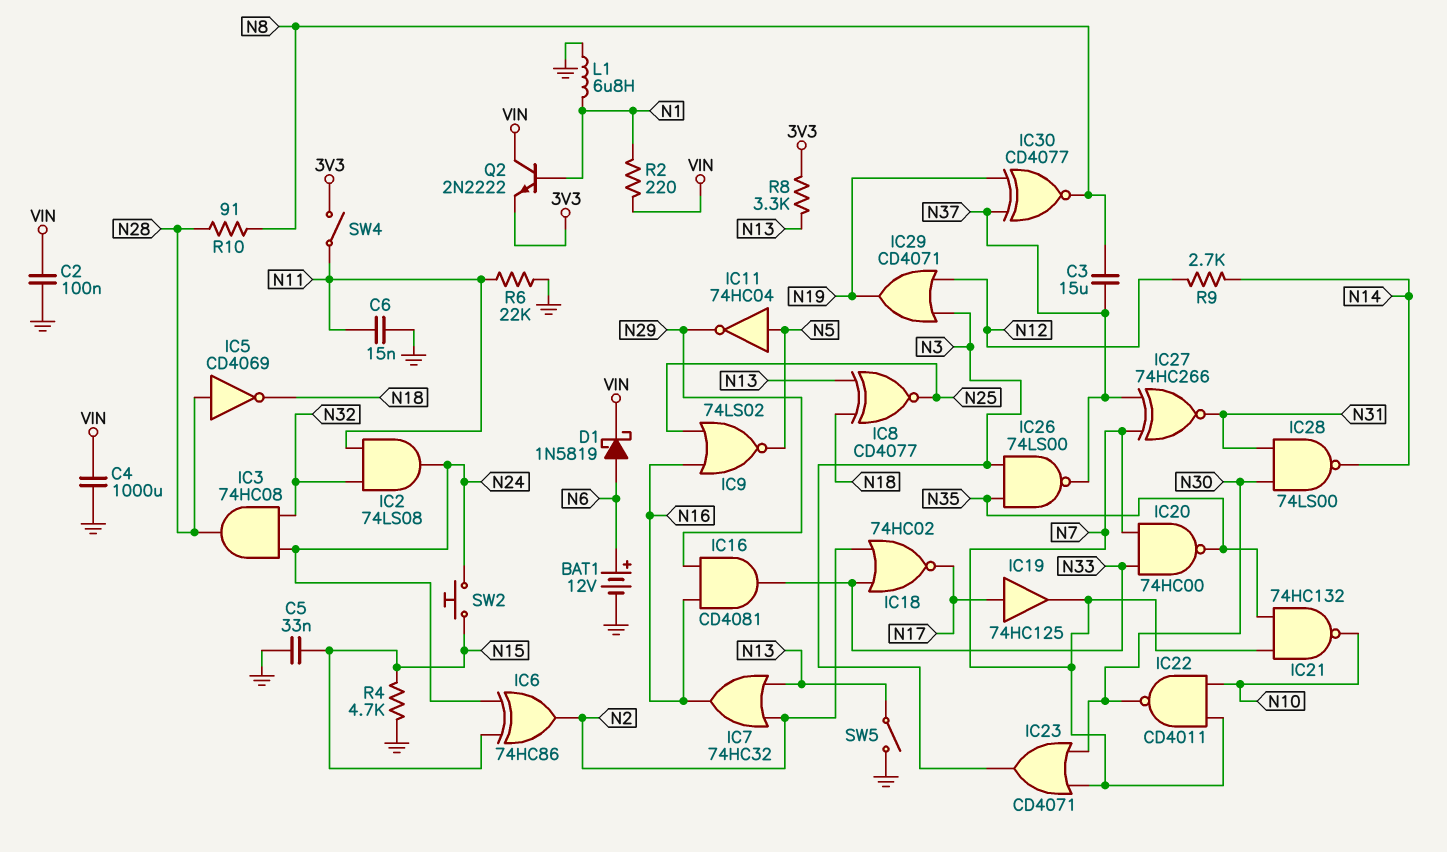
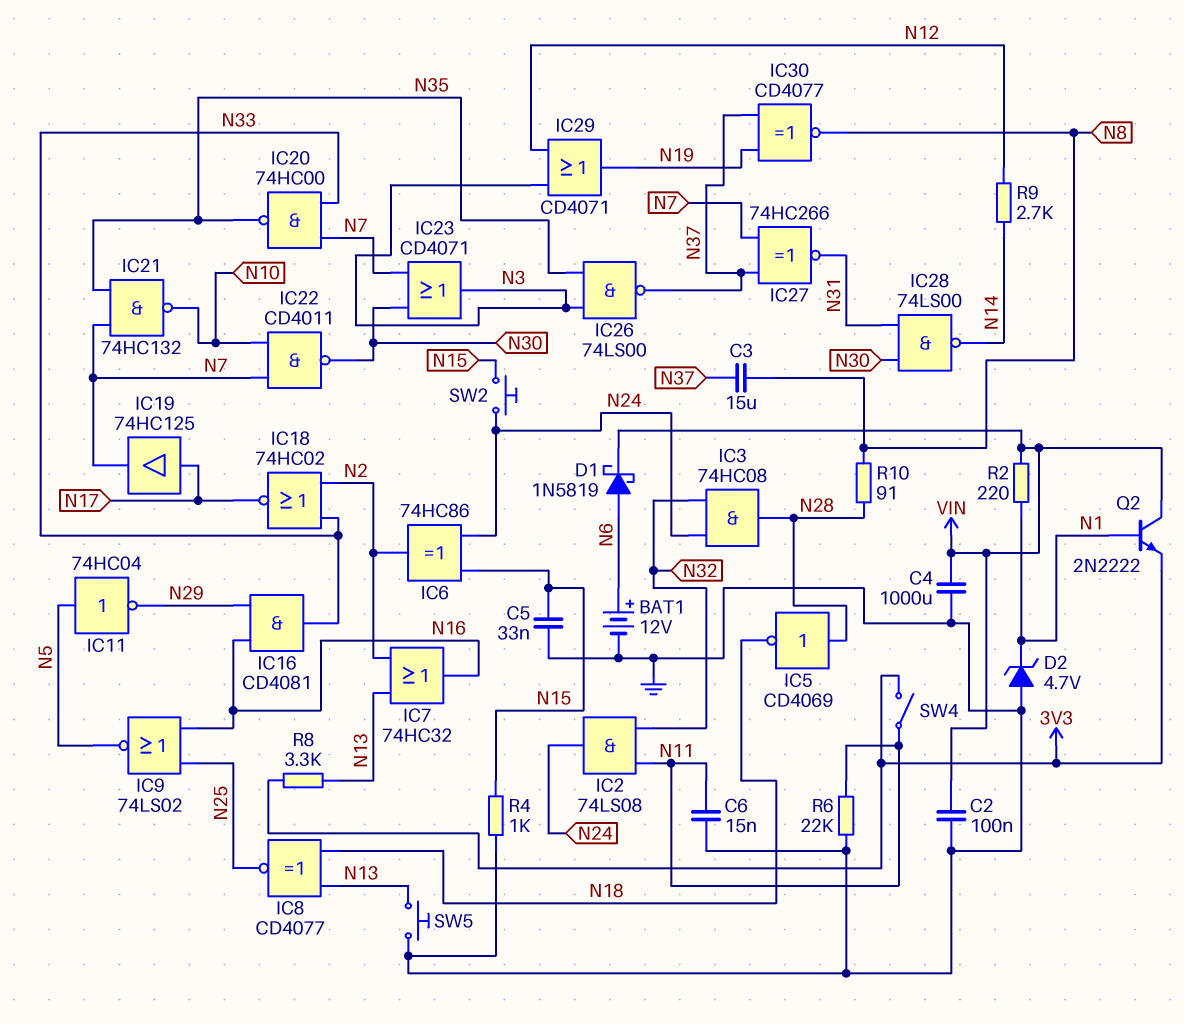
D2: none -> zener 4.7V (A GND, K N1)
L1: 6.8uH (GND, N1) -> none
R4: 4.7k (GND, N15) -> 1k (GND, N15)
SW5: switch (GND, N13) -> button (GND, N13)

